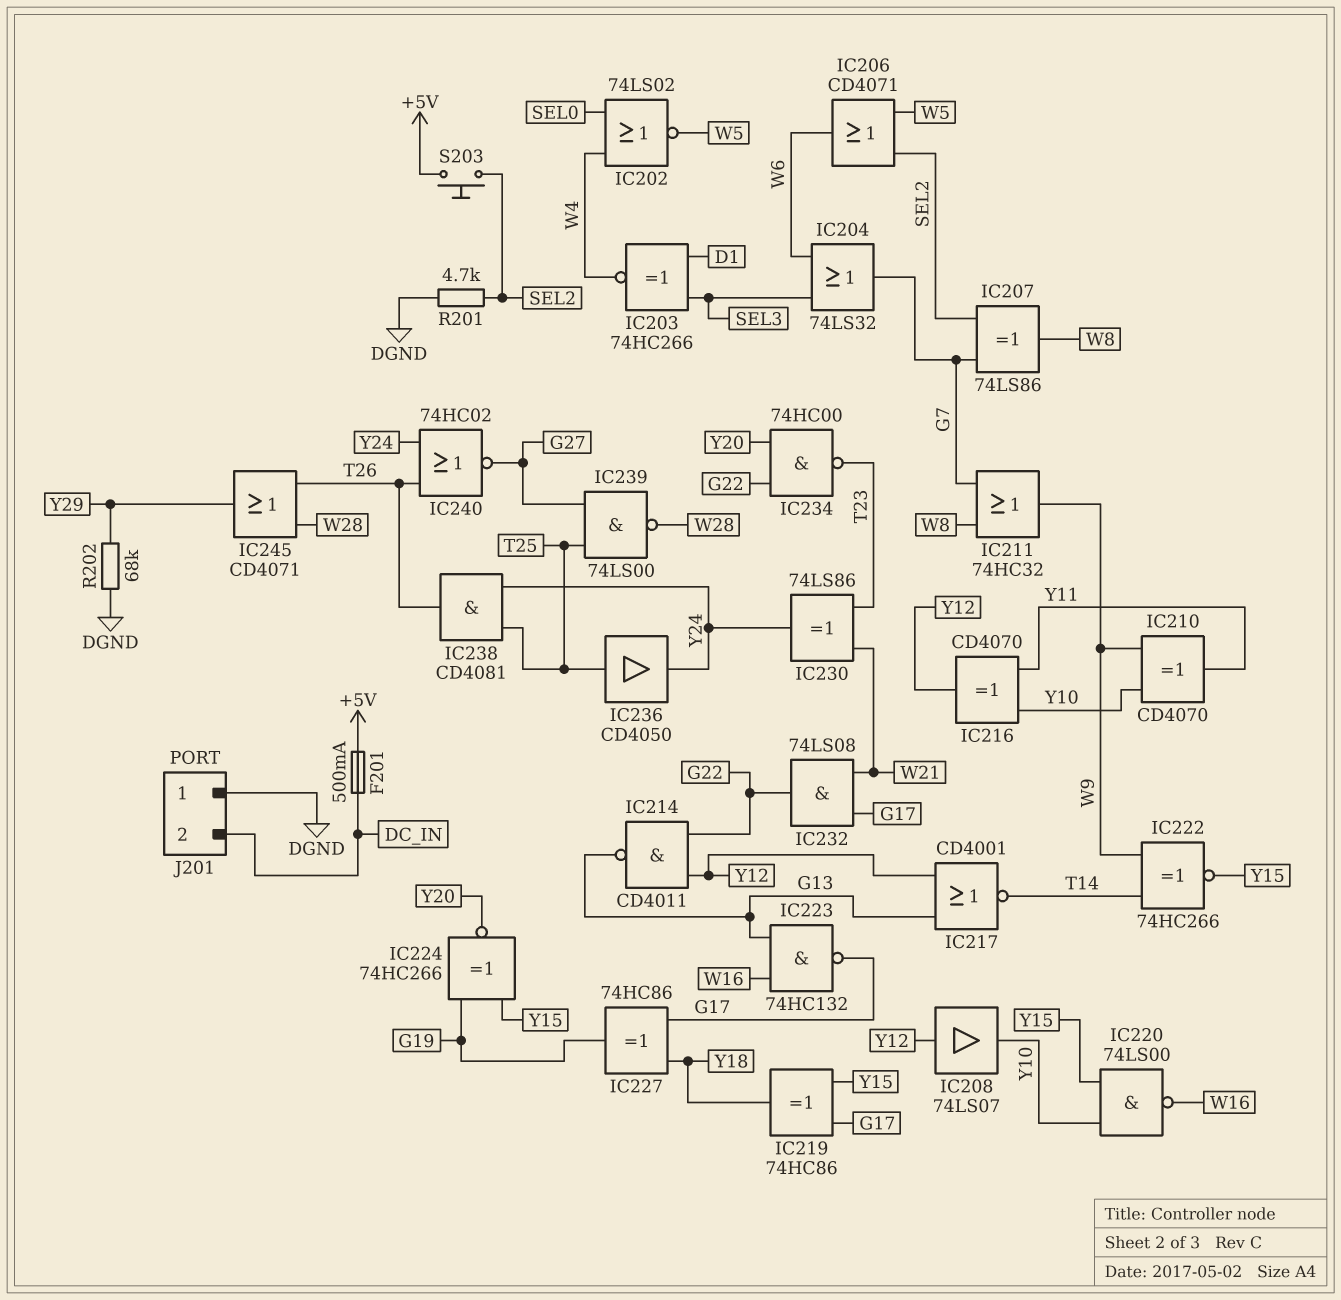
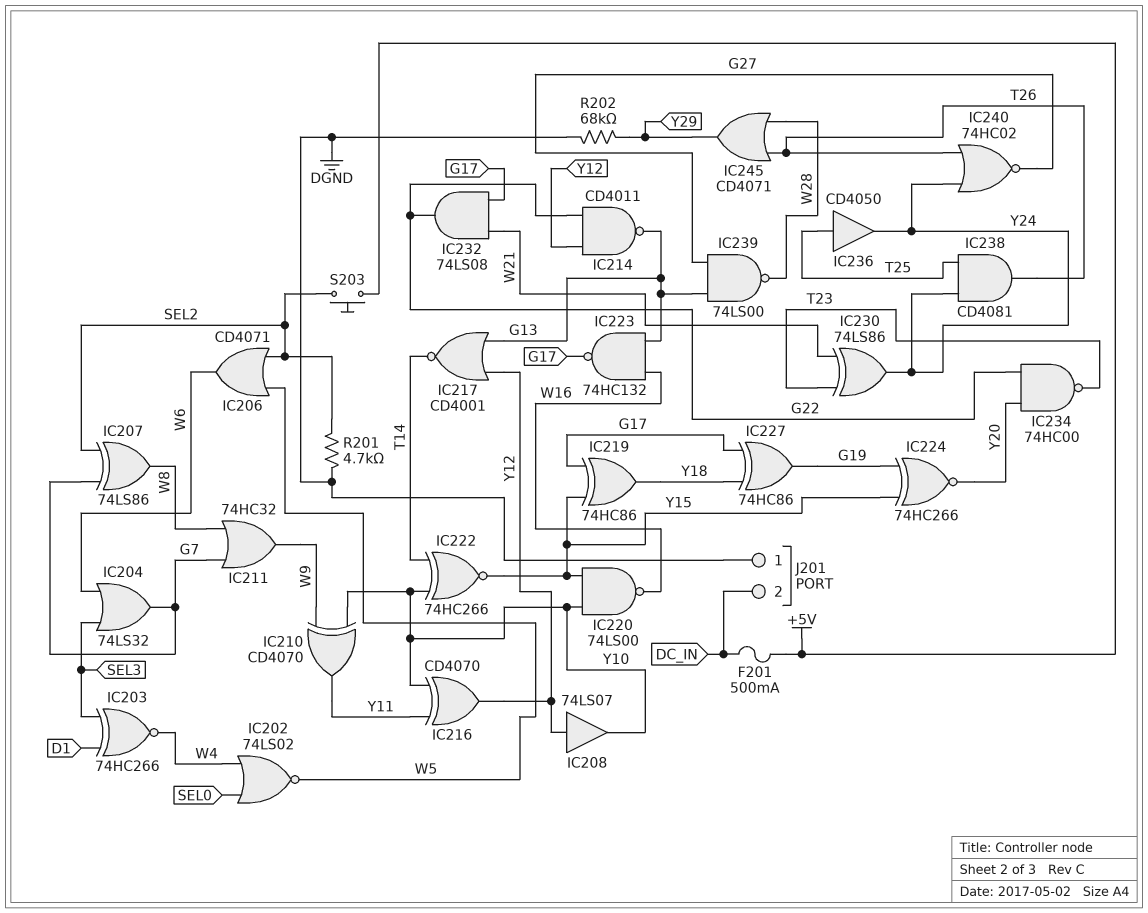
IC222: XNOR 74HC266 (in T14, in W9, out Y15) -> XNOR 74HC266 (in T14, in Y10, out Y15)
IC239: NAND 74LS00 (in G27, in T25, out W28) -> NAND 74LS00 (in G13, in G27, out W28)

